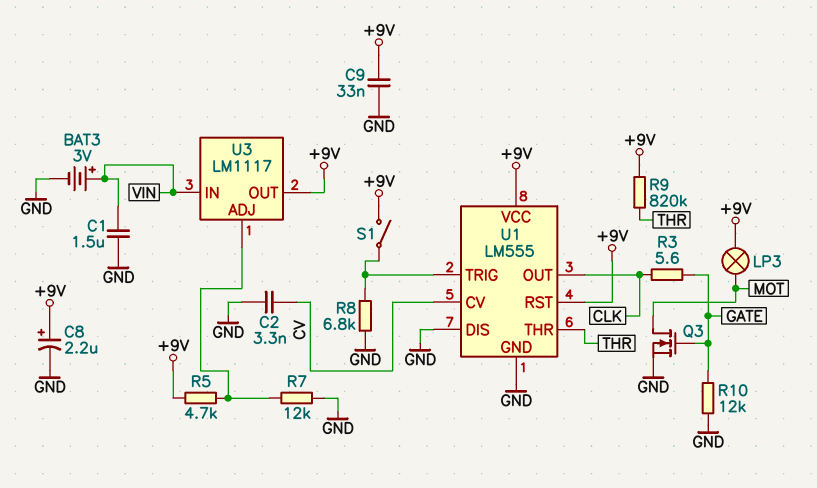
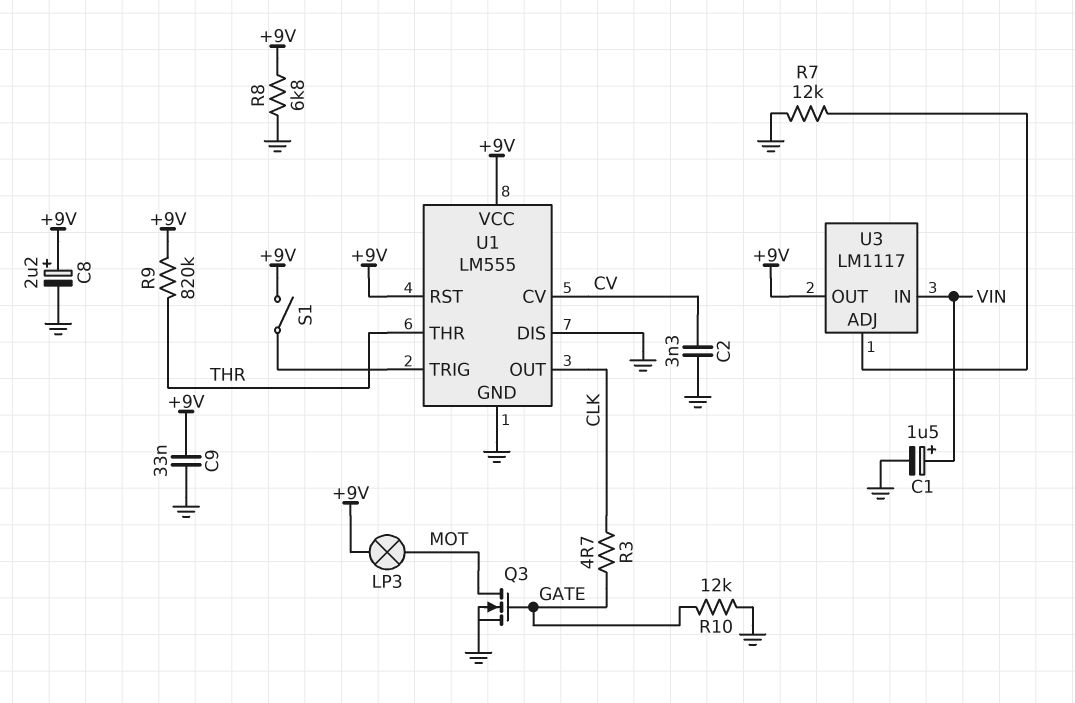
BAT3: 3V (plus VIN, minus GND) -> none
C1: 1.5uF (GND, VIN) -> 1.5uF (plus VIN, minus GND)
R3: 5.6 (CLK, GATE) -> 4.7 (CLK, GATE)
R5: 4.7k (+9V, U3/ADJ) -> none
R8: 6.8k (GND, U1/TRIG) -> 6.8k (+9V, GND)

